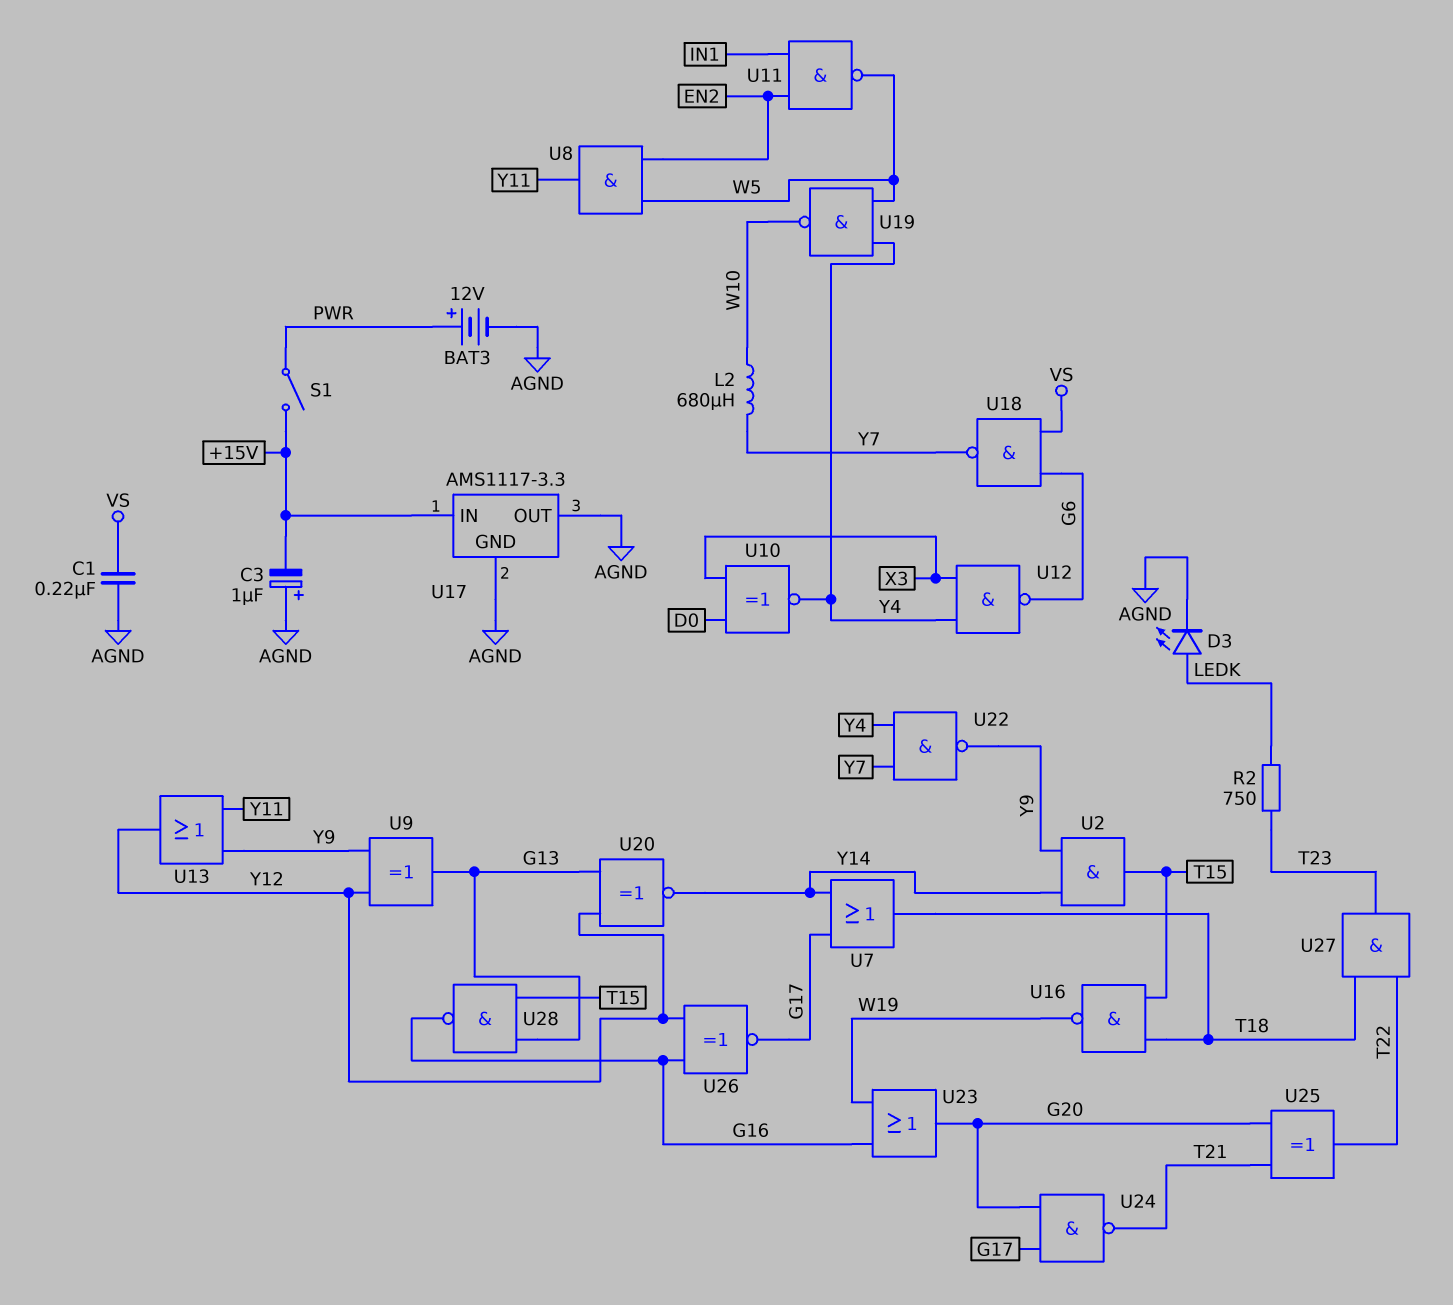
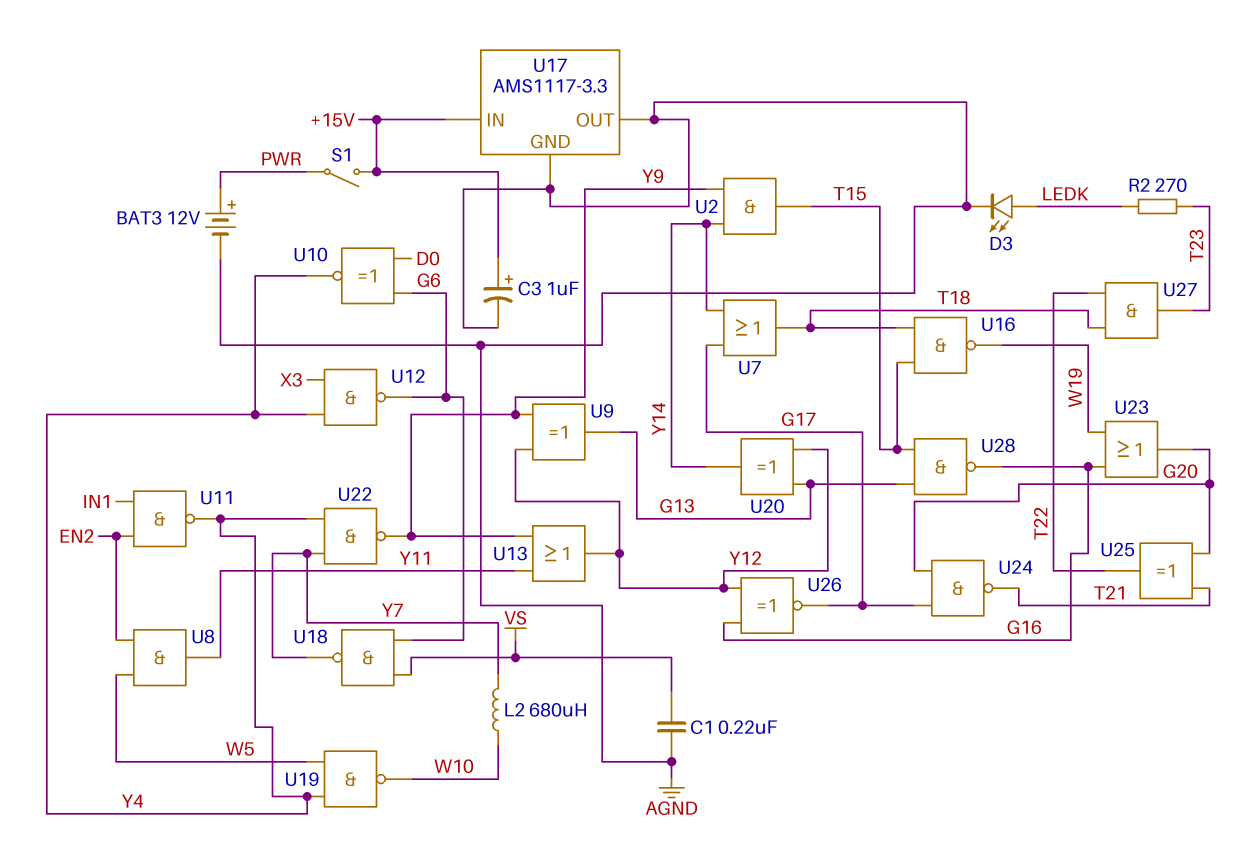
C3: 1uF (plus AGND, minus +15V) -> 1uF (plus +15V, minus AGND)
R2: 750 (LEDK, T23) -> 270 (LEDK, T23)
U10: XNOR (in D0, in X3, out Y4) -> XNOR (in D0, in G6, out Y4)
U11: NAND (in EN2, in IN1, out W5) -> NAND (in EN2, in IN1, out Y4)
U20: XNOR (in G13, in Y12, out Y14) -> XOR (in G13, in Y12, out Y14)

